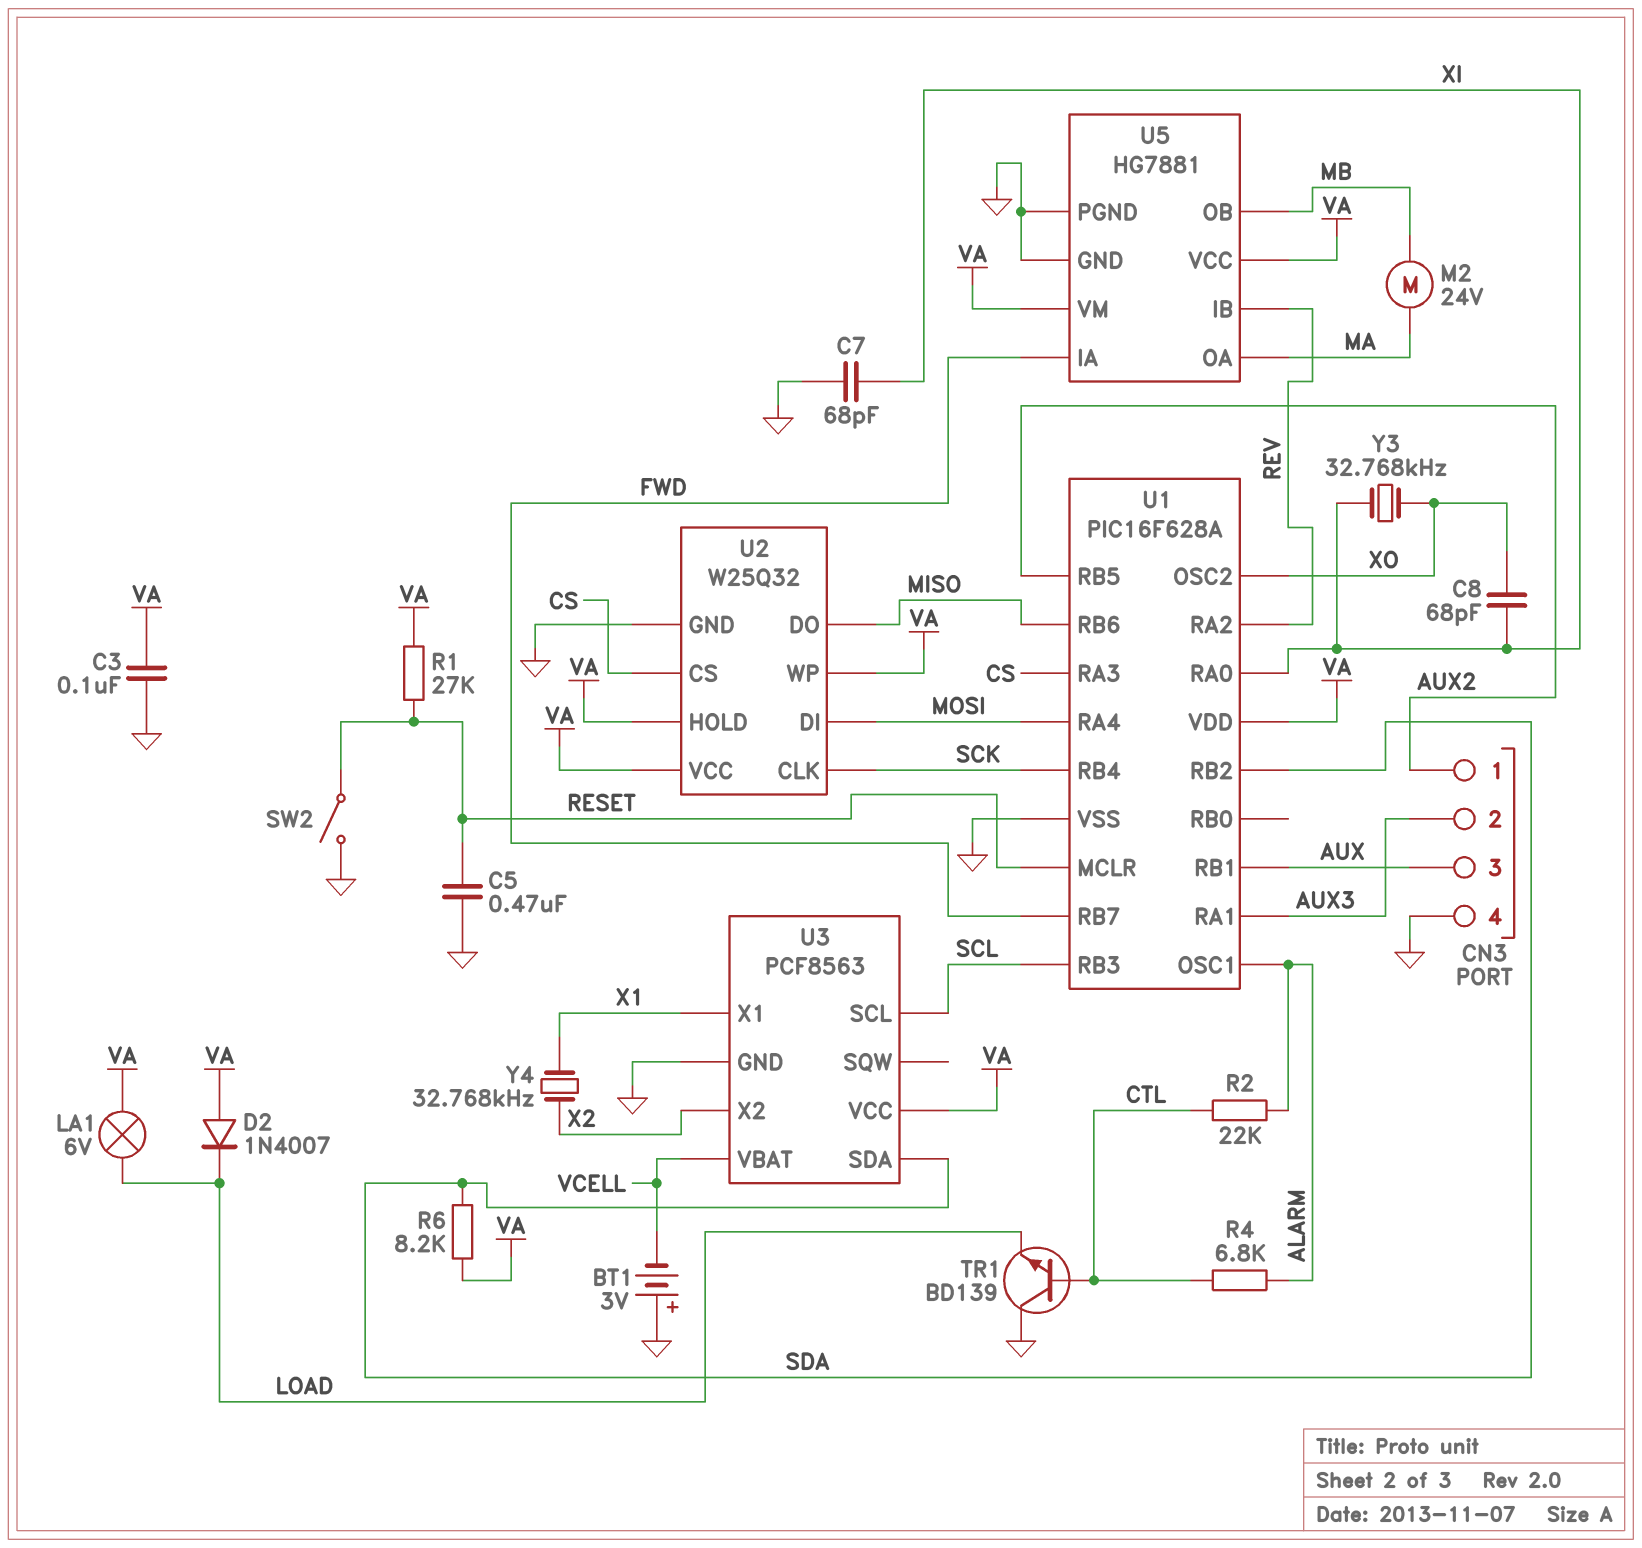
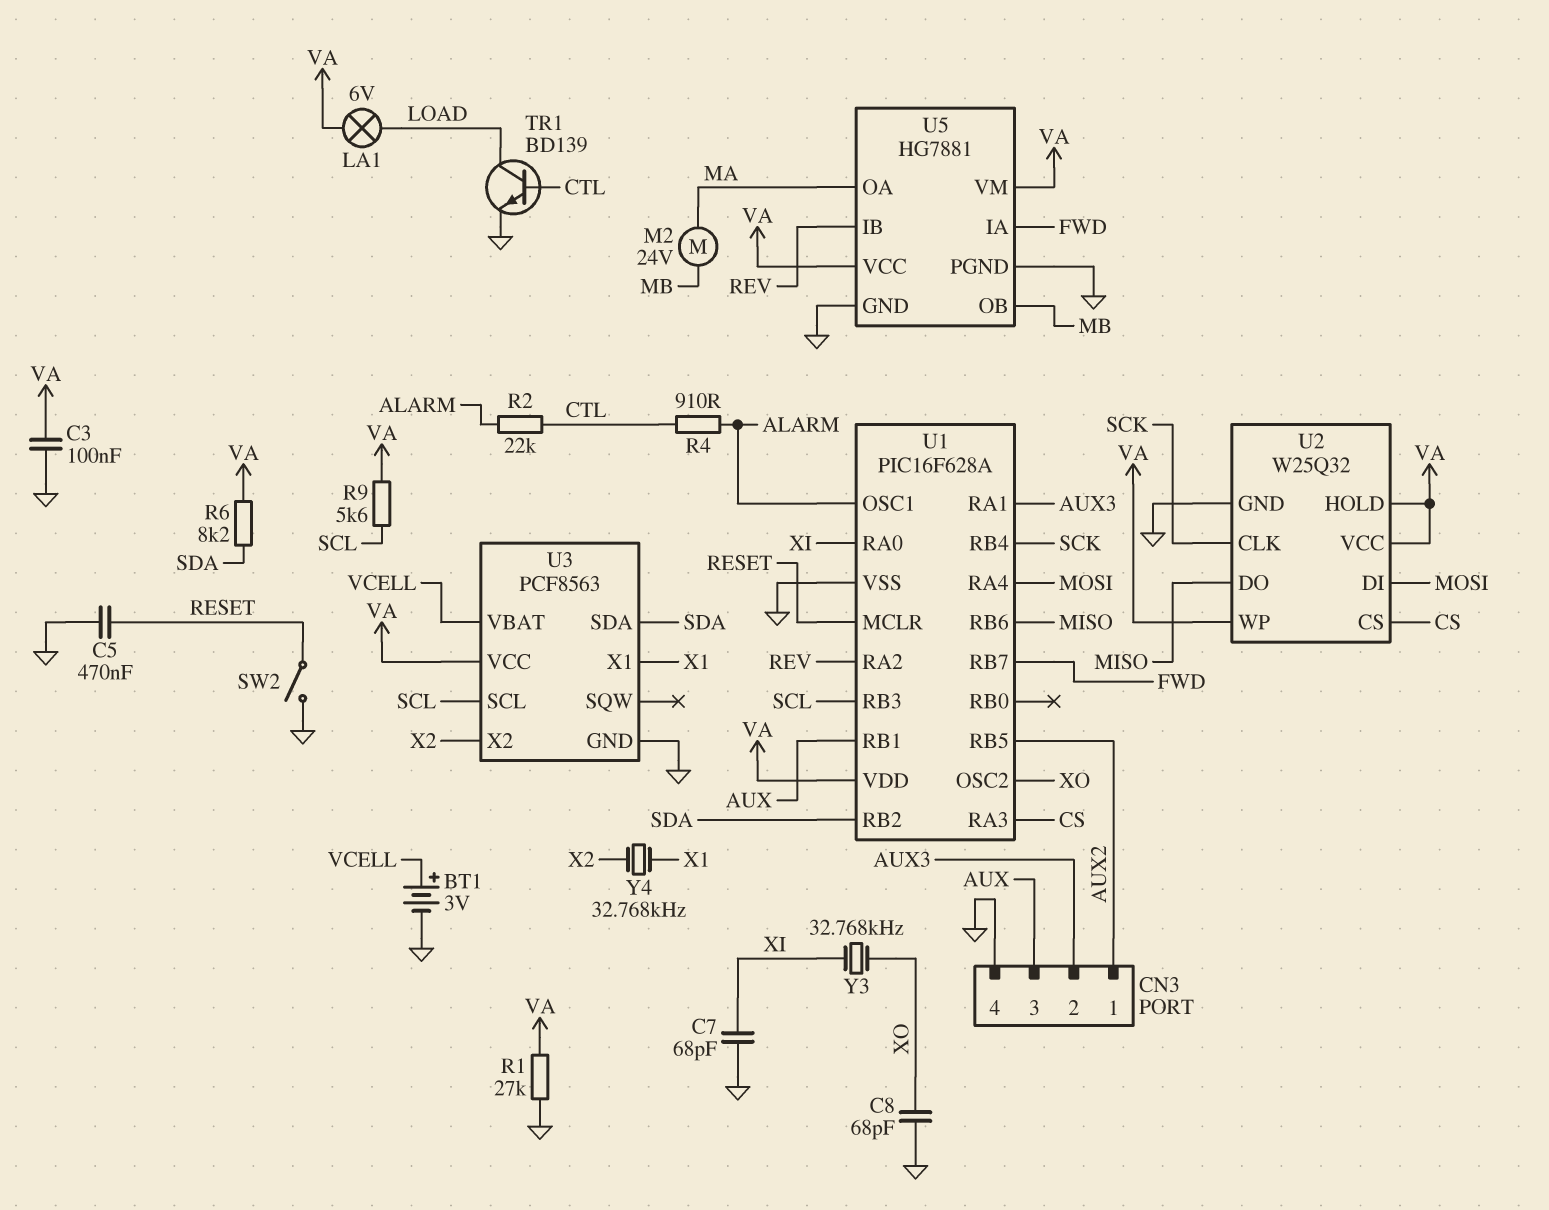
BT1: 3V (plus GND, minus VCELL) -> 3V (plus VCELL, minus GND)
C8: 68pF (XI, XO) -> 68pF (GND, XO)
D2: diode 1N4007 (A VA, K LOAD) -> none
R1: 27k (RESET, VA) -> 27k (GND, VA)
R4: 6.8k (ALARM, CTL) -> 910 (ALARM, CTL)
R9: none -> 5.6k (SCL, VA)
TR1: NPN BD139 (B CTL, C GND, E LOAD) -> NPN BD139 (B CTL, C LOAD, E GND)

